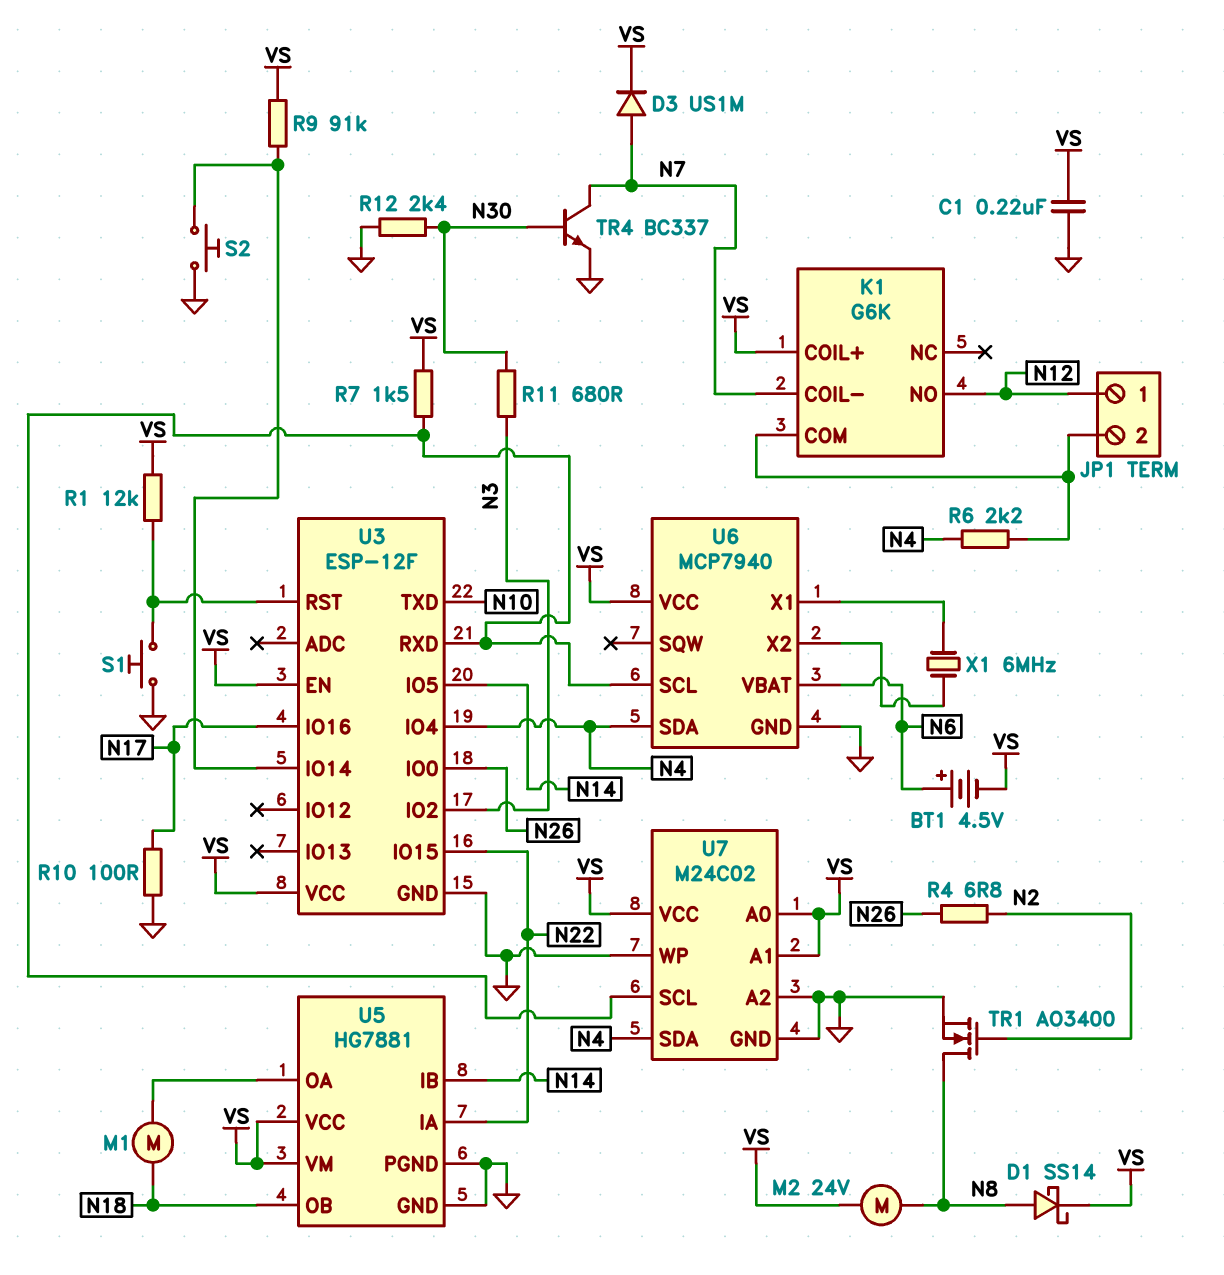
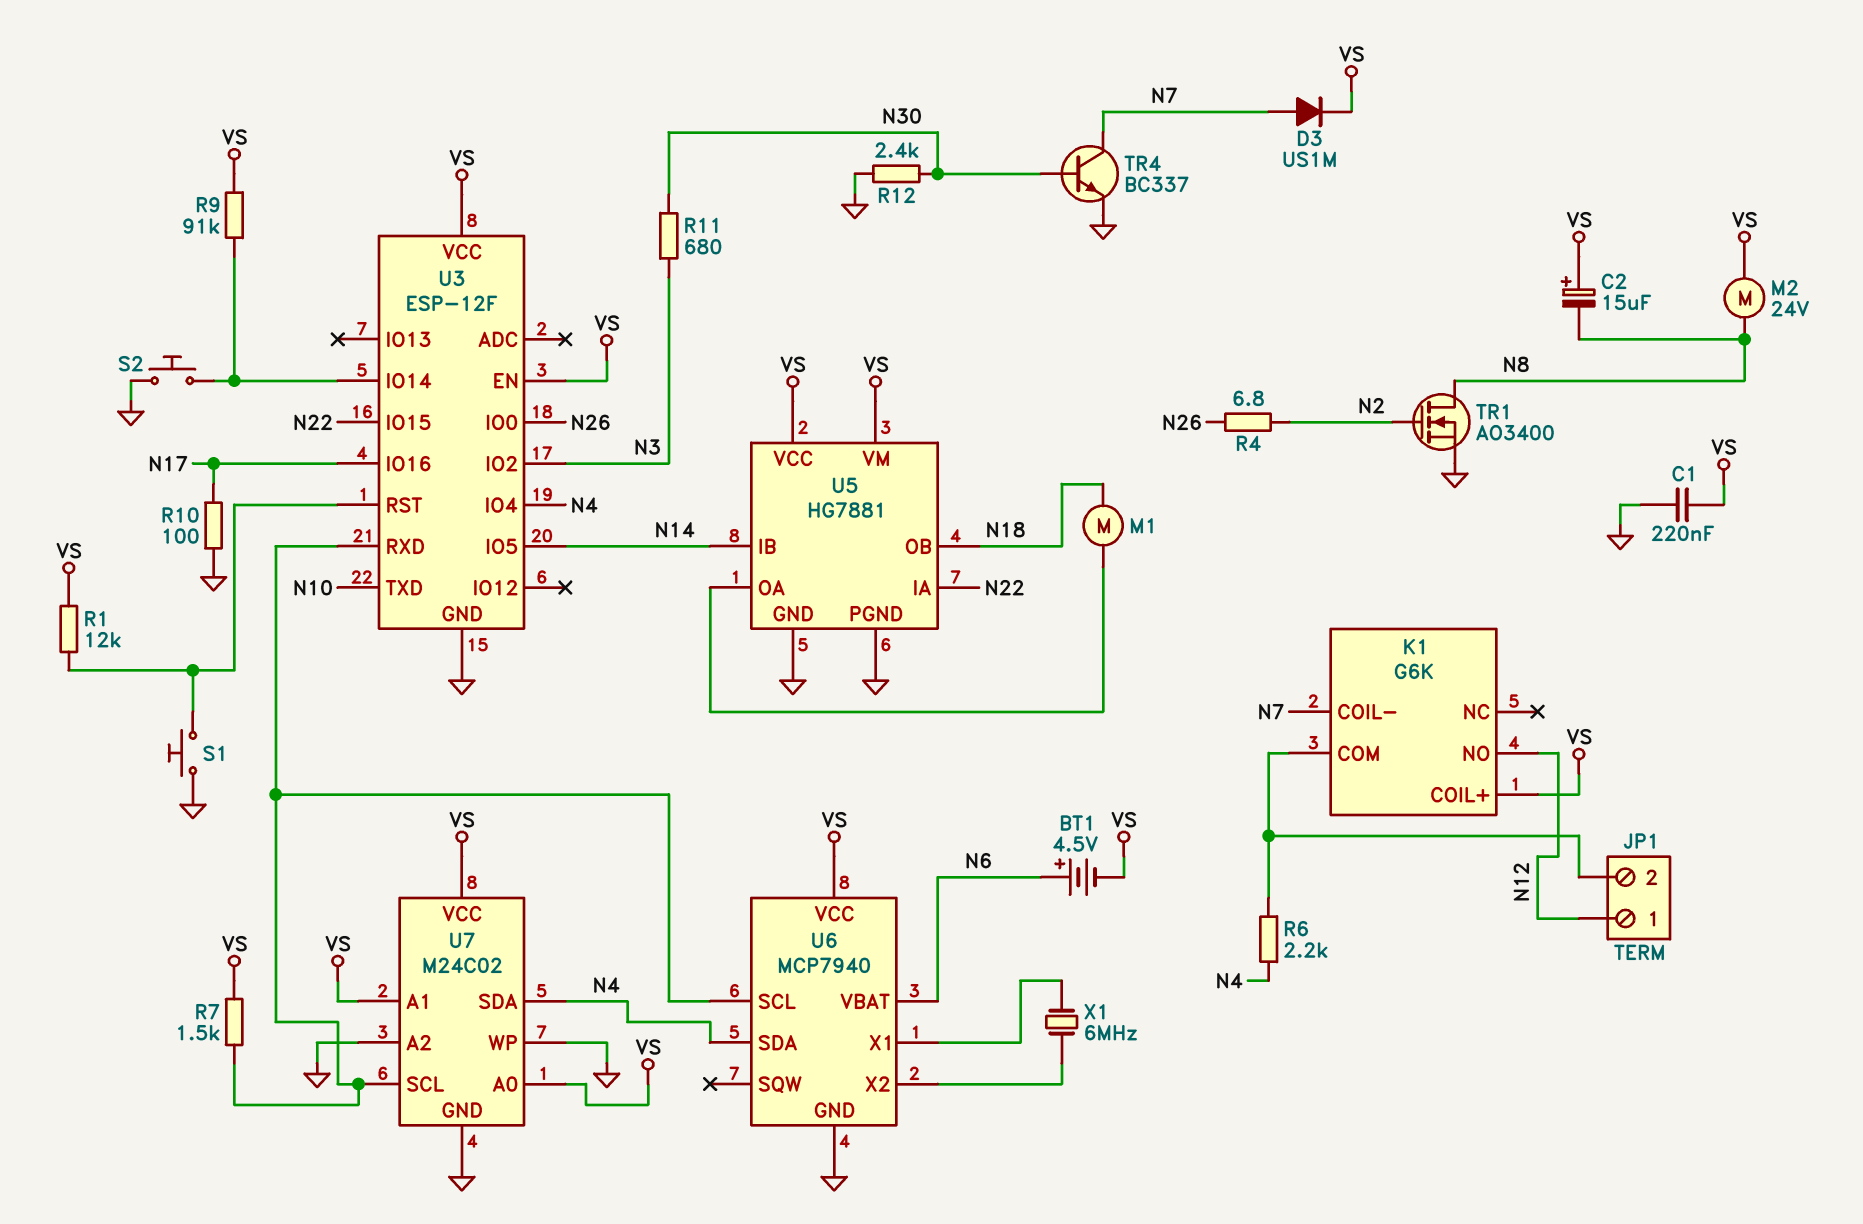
C2: none -> 15uF (plus VS, minus N8)
D1: schottky SS14 (A N8, K VS) -> none

